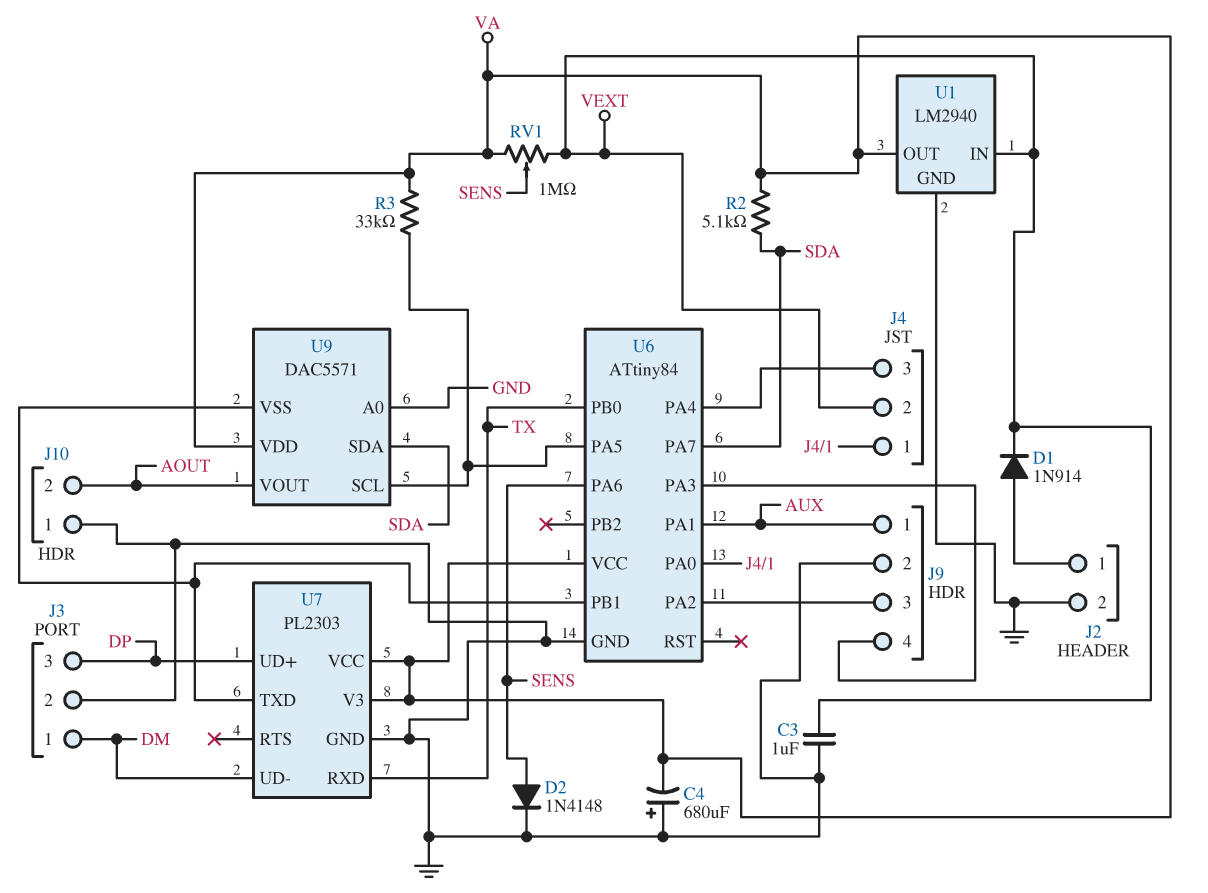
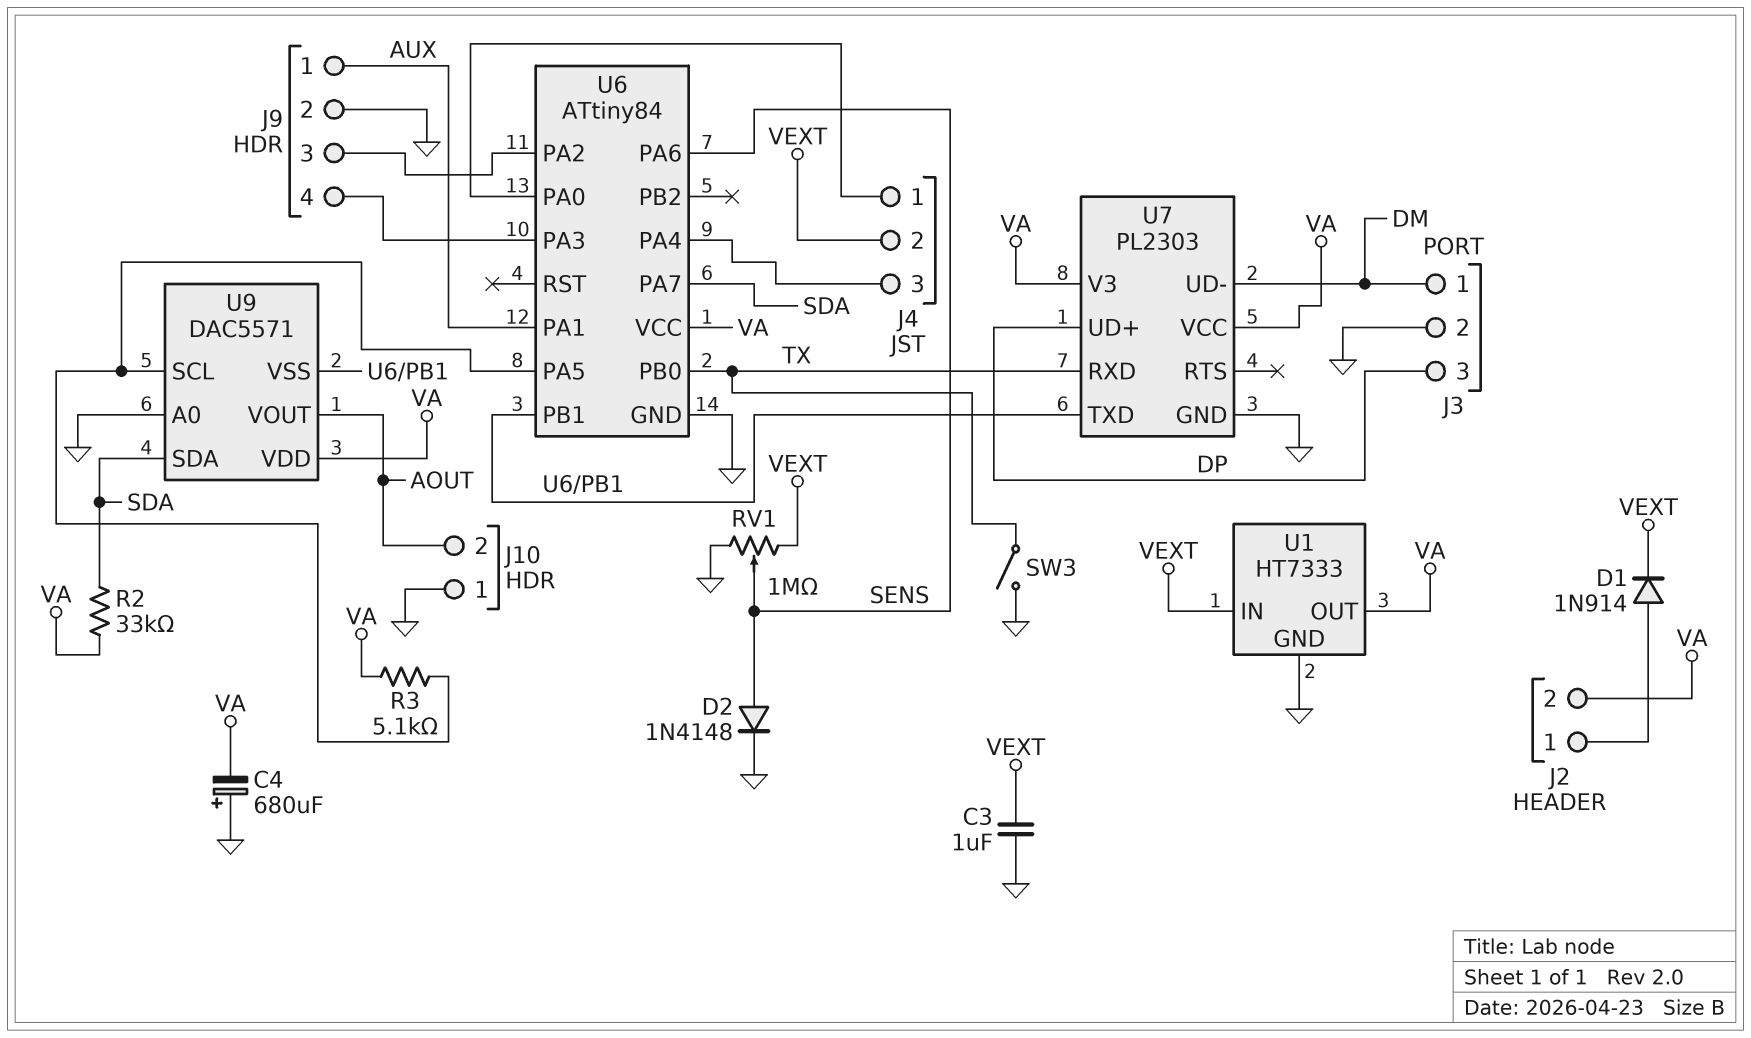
J2 pin 2: GND -> VA
R2: 5.1k (SDA, VA) -> 33k (SDA, VA)
R3: 33k (U6/PA5, VA) -> 5.1k (U6/PA5, VA)
RV1: 1M (VA, VEXT, wiper SENS) -> 1M (GND, VEXT, wiper SENS)
SW3: none -> switch (GND, TX)
U1: LM2940 -> HT7333

